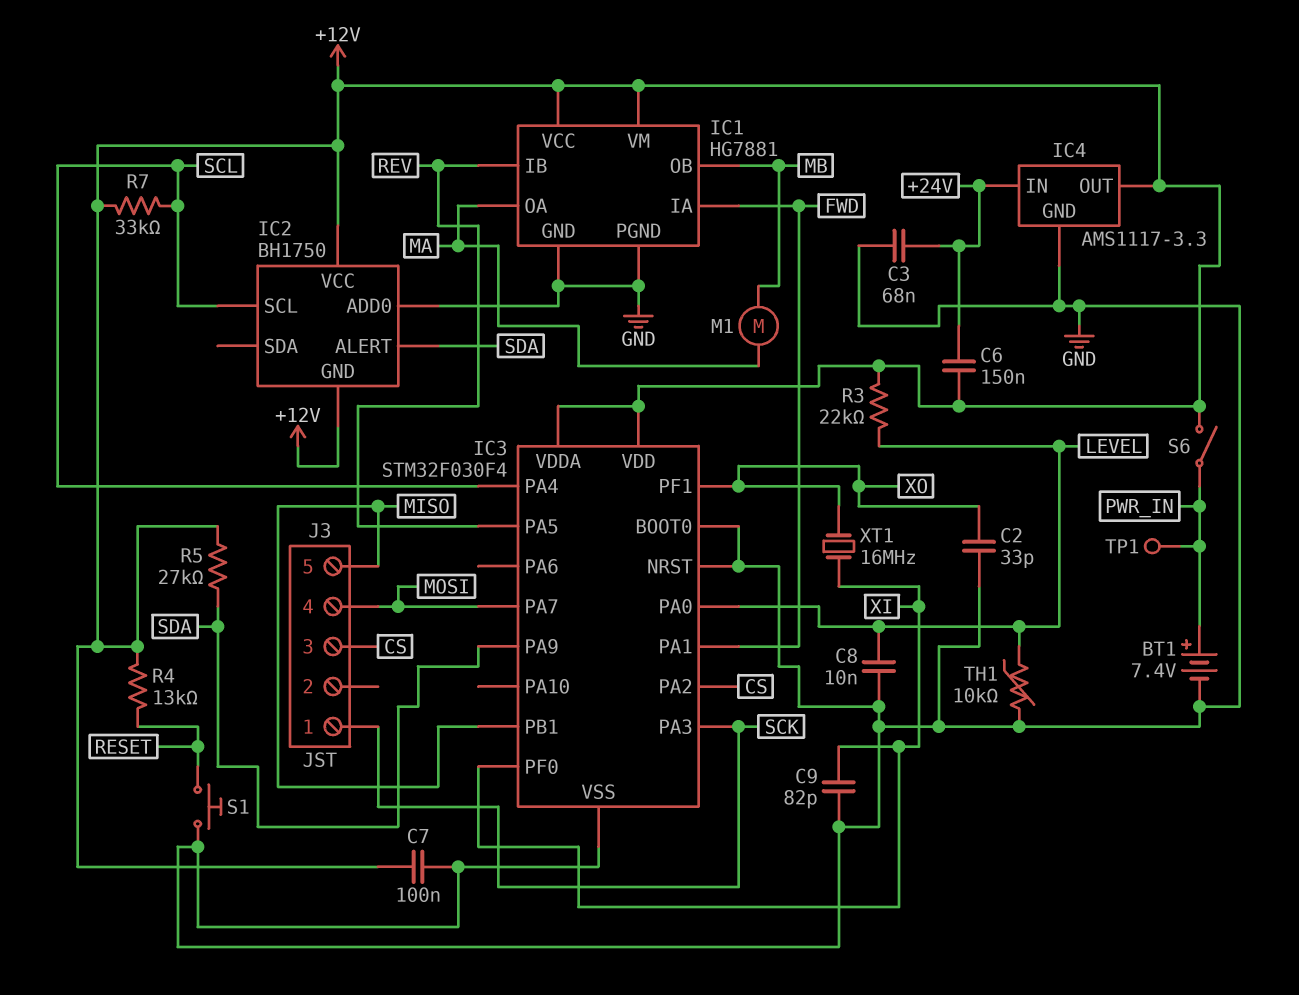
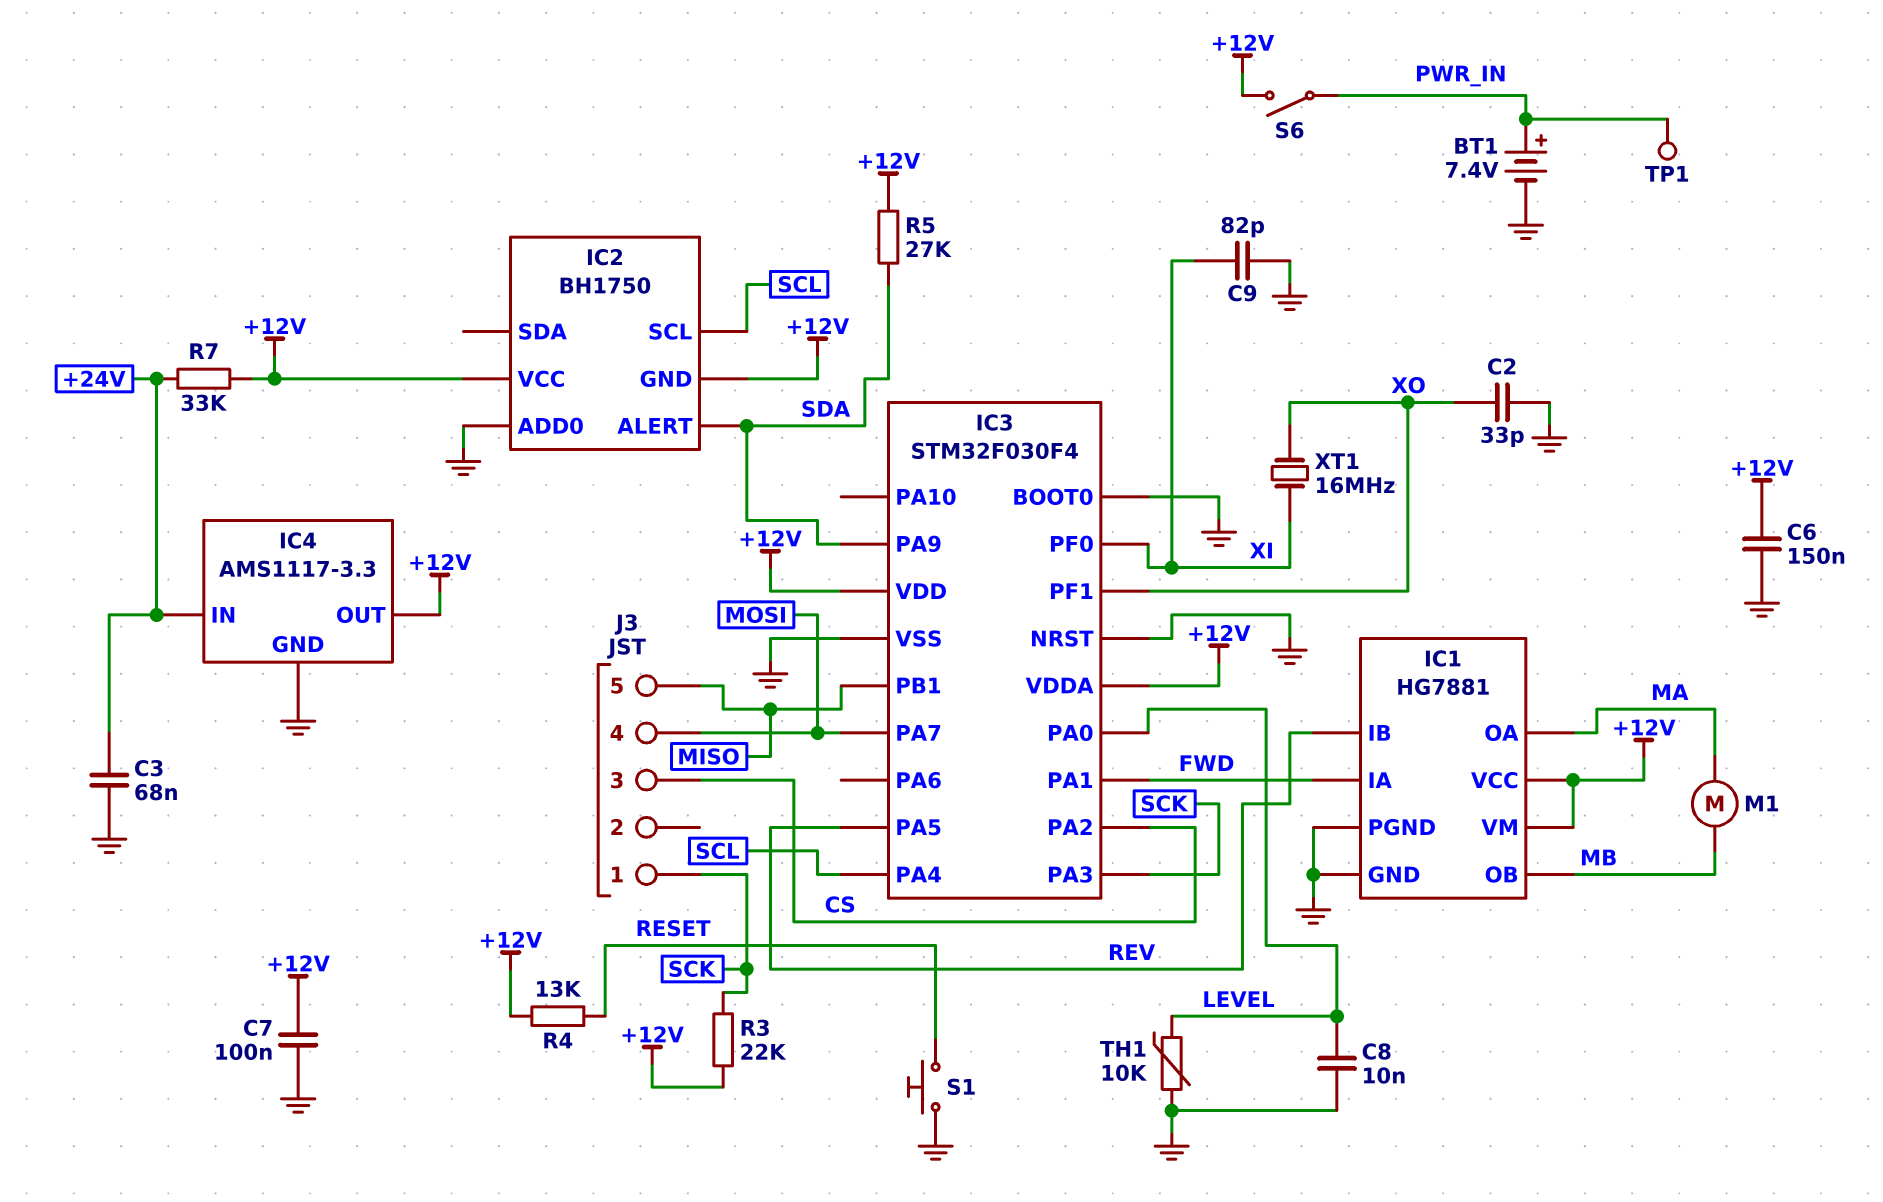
C6: 150nF (+12V, +24V) -> 150nF (+12V, GND)
R3: 22k (+12V, LEVEL) -> 22k (+12V, SCK)
R7: 33k (+12V, SCL) -> 33k (+12V, +24V)

